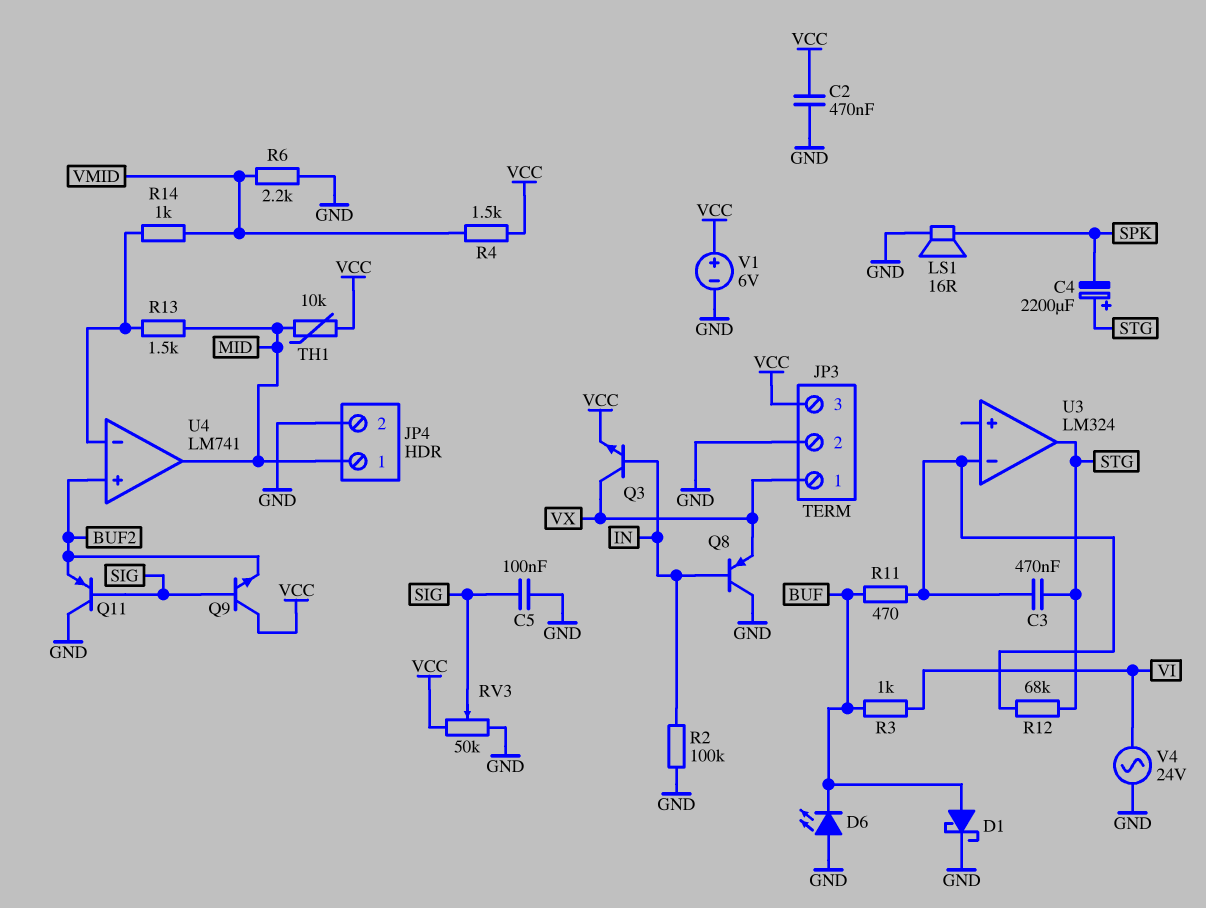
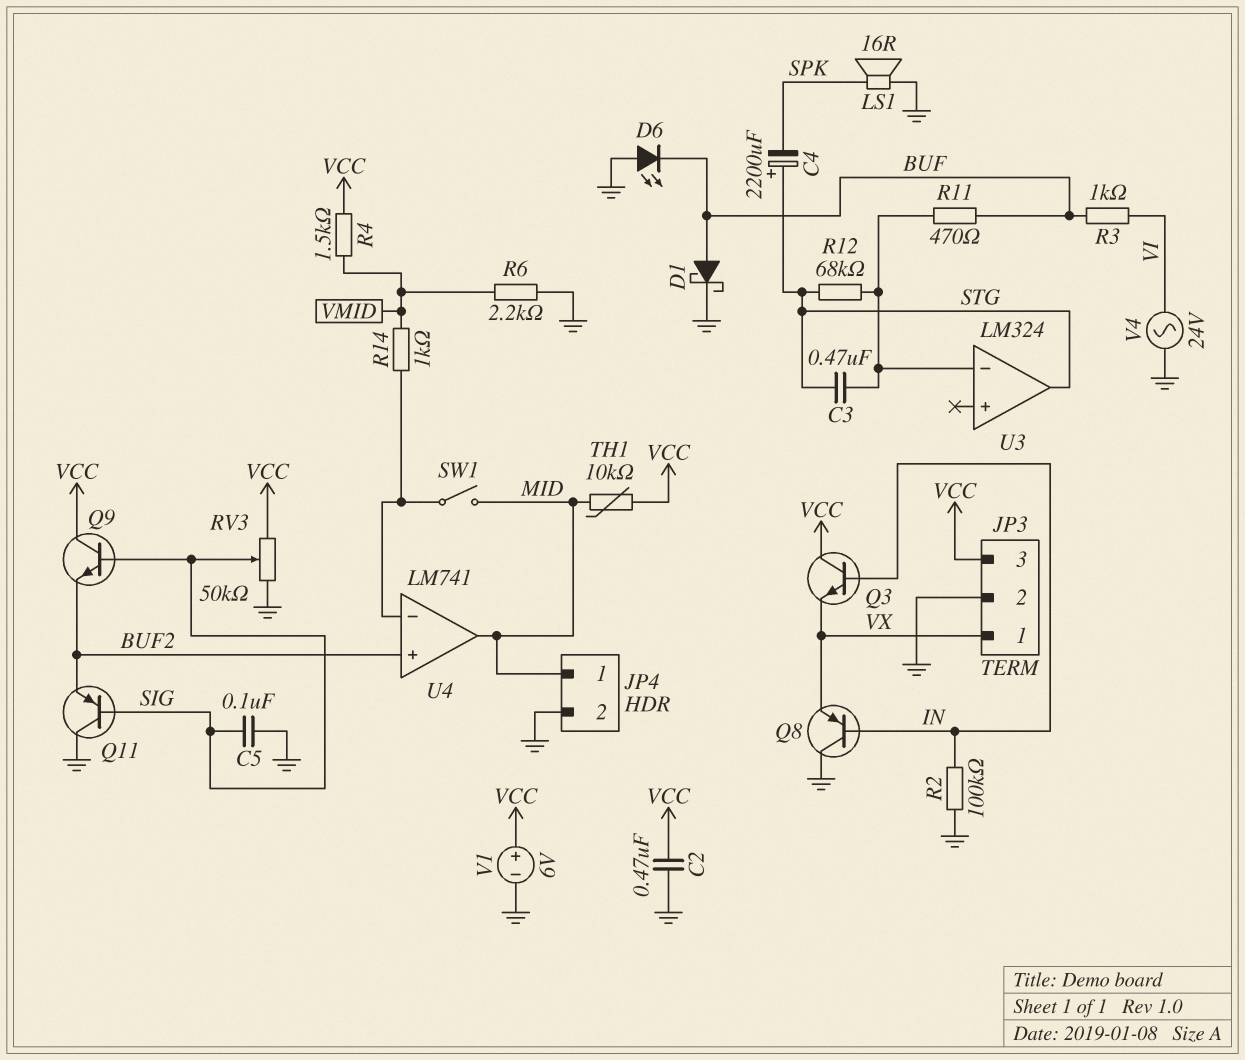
Q3: NPN (B IN, C VX, E VCC) -> NPN (B IN, C VCC, E VX)
R13: 1.5k (MID, U4/in-) -> none
SW1: none -> switch (MID, U4/in-)

